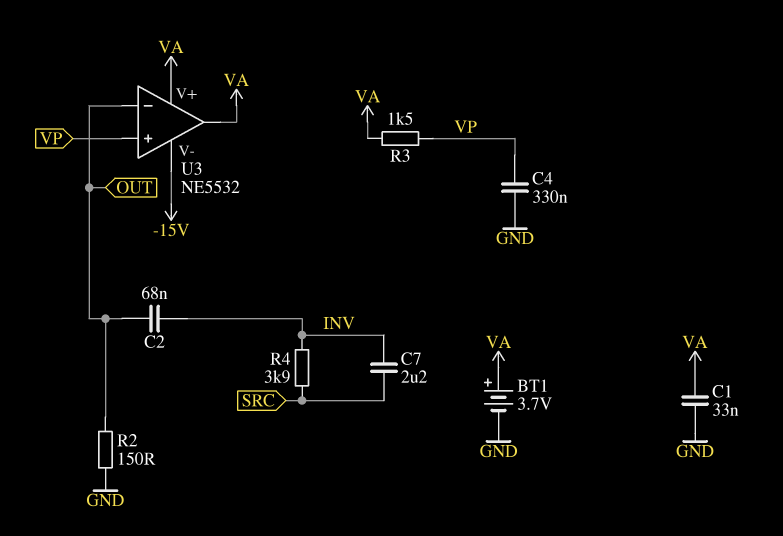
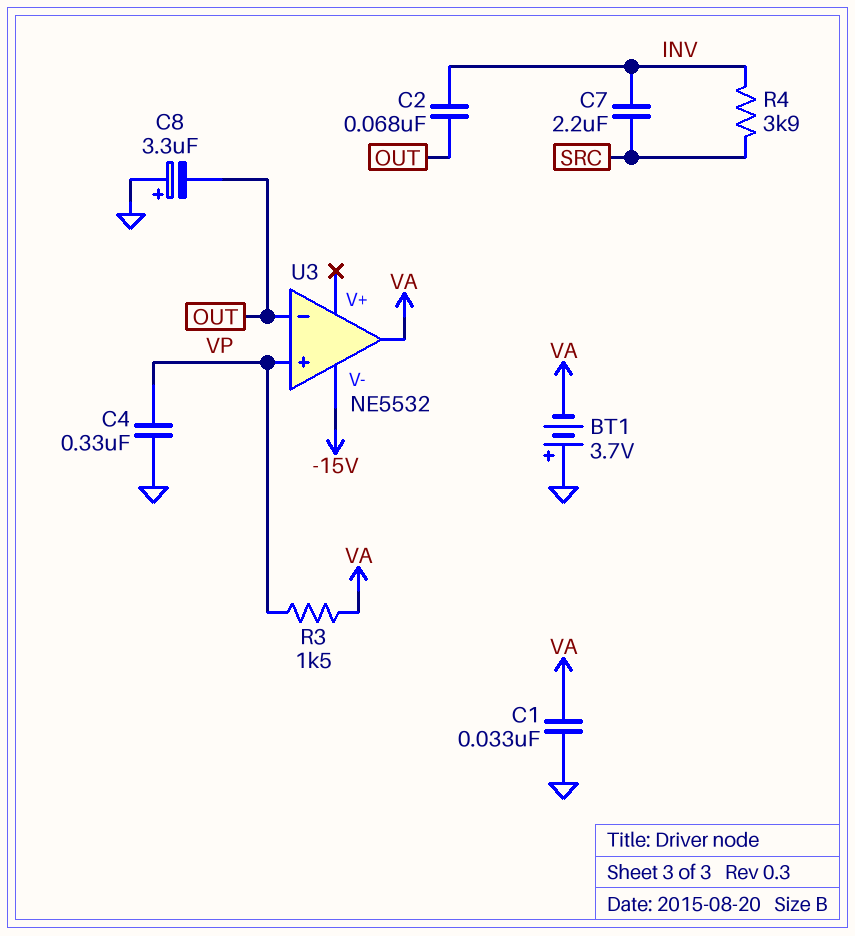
BT1: 3.7V (plus VA, minus GND) -> 3.7V (plus GND, minus VA)
C8: none -> 3.3uF (plus GND, minus OUT)
R2: 150 (GND, OUT) -> none
U3 pin V+: VA -> none

